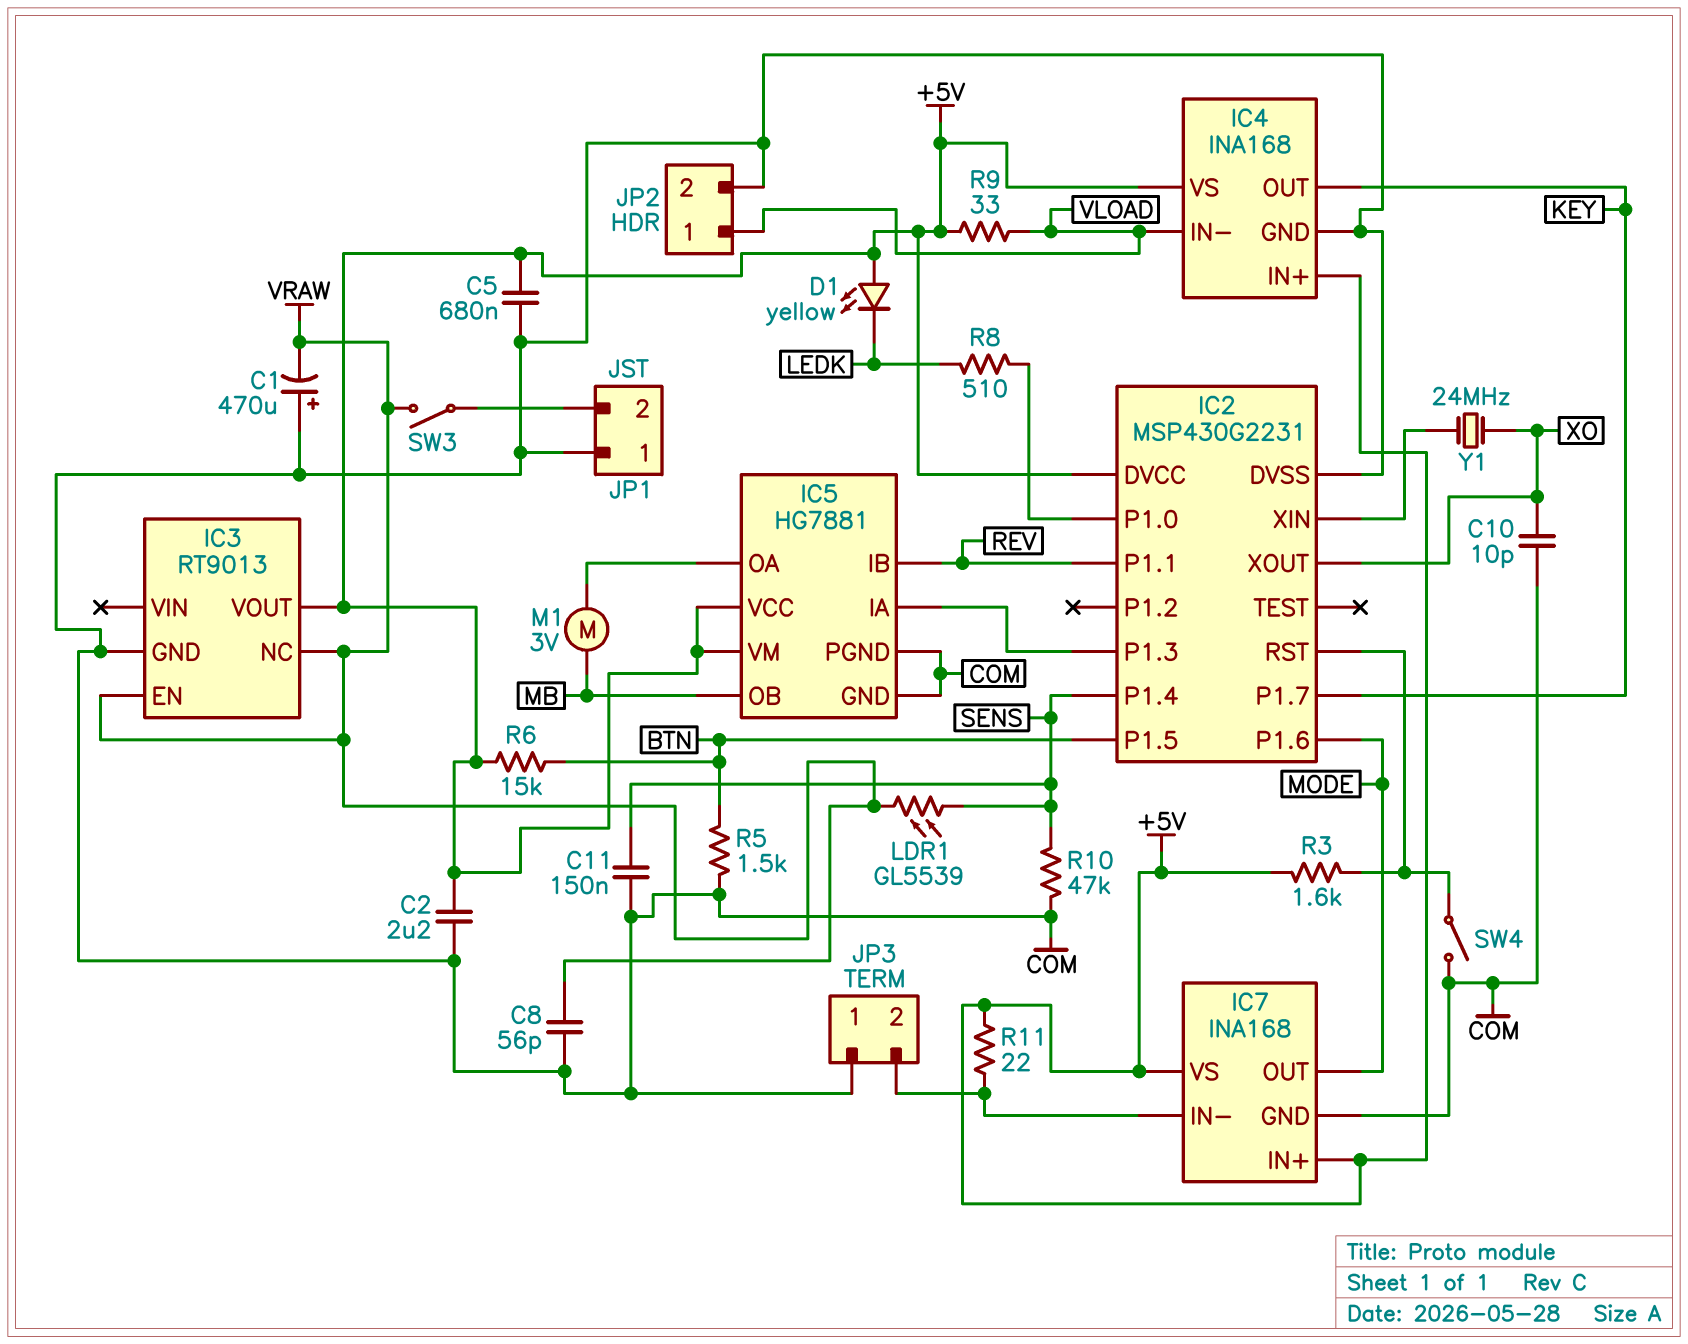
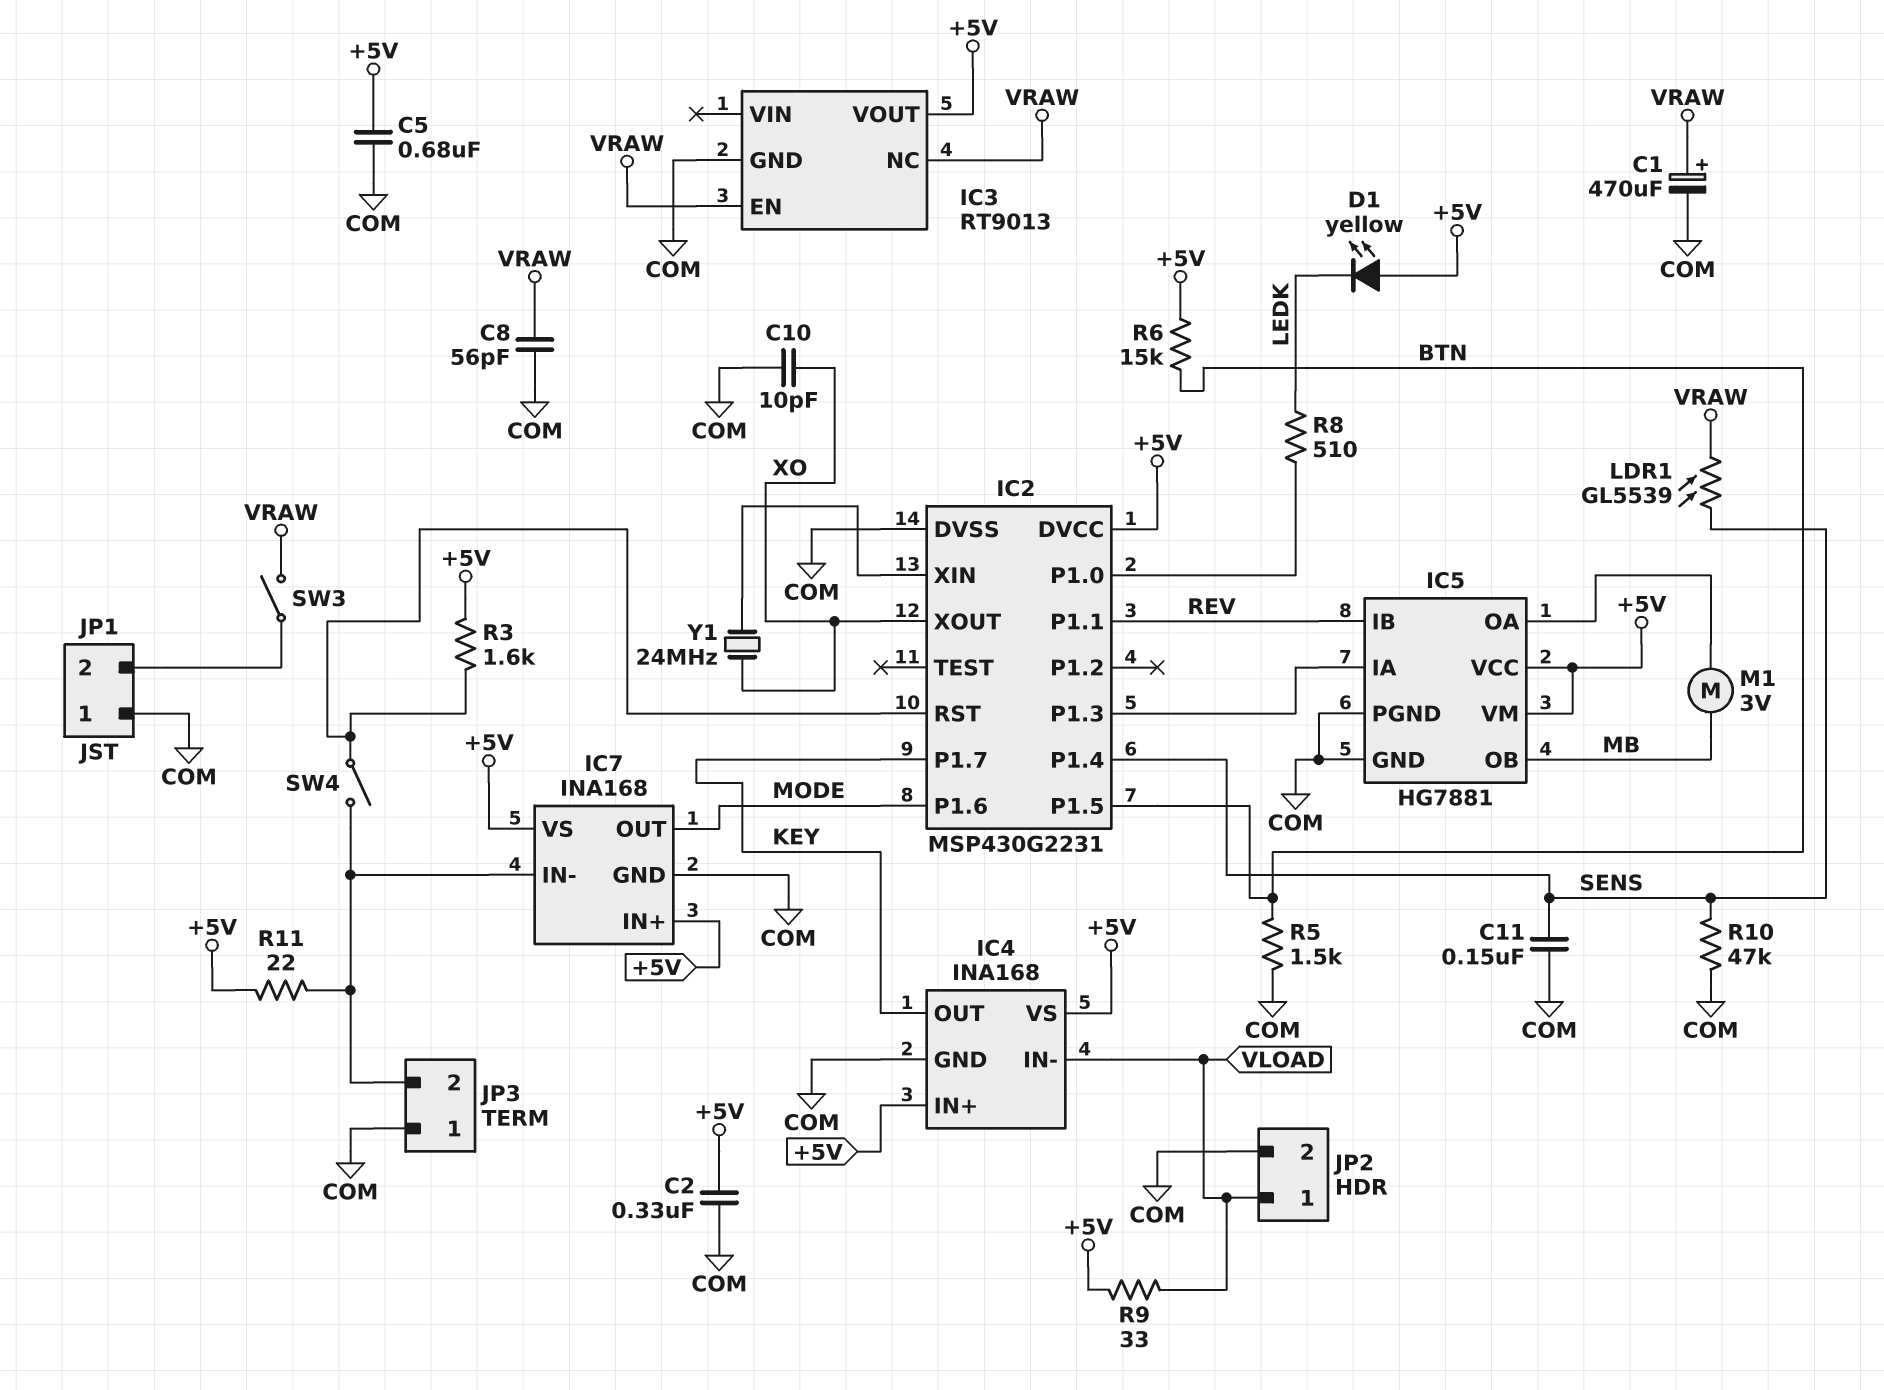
C1: 470uF (plus COM, minus VRAW) -> 470uF (plus VRAW, minus COM)
C2: 2.2uF (+5V, COM) -> 330nF (+5V, COM)
SW4: switch (COM, IC2/RST) -> switch (IC2/RST, IC7/IN-)

